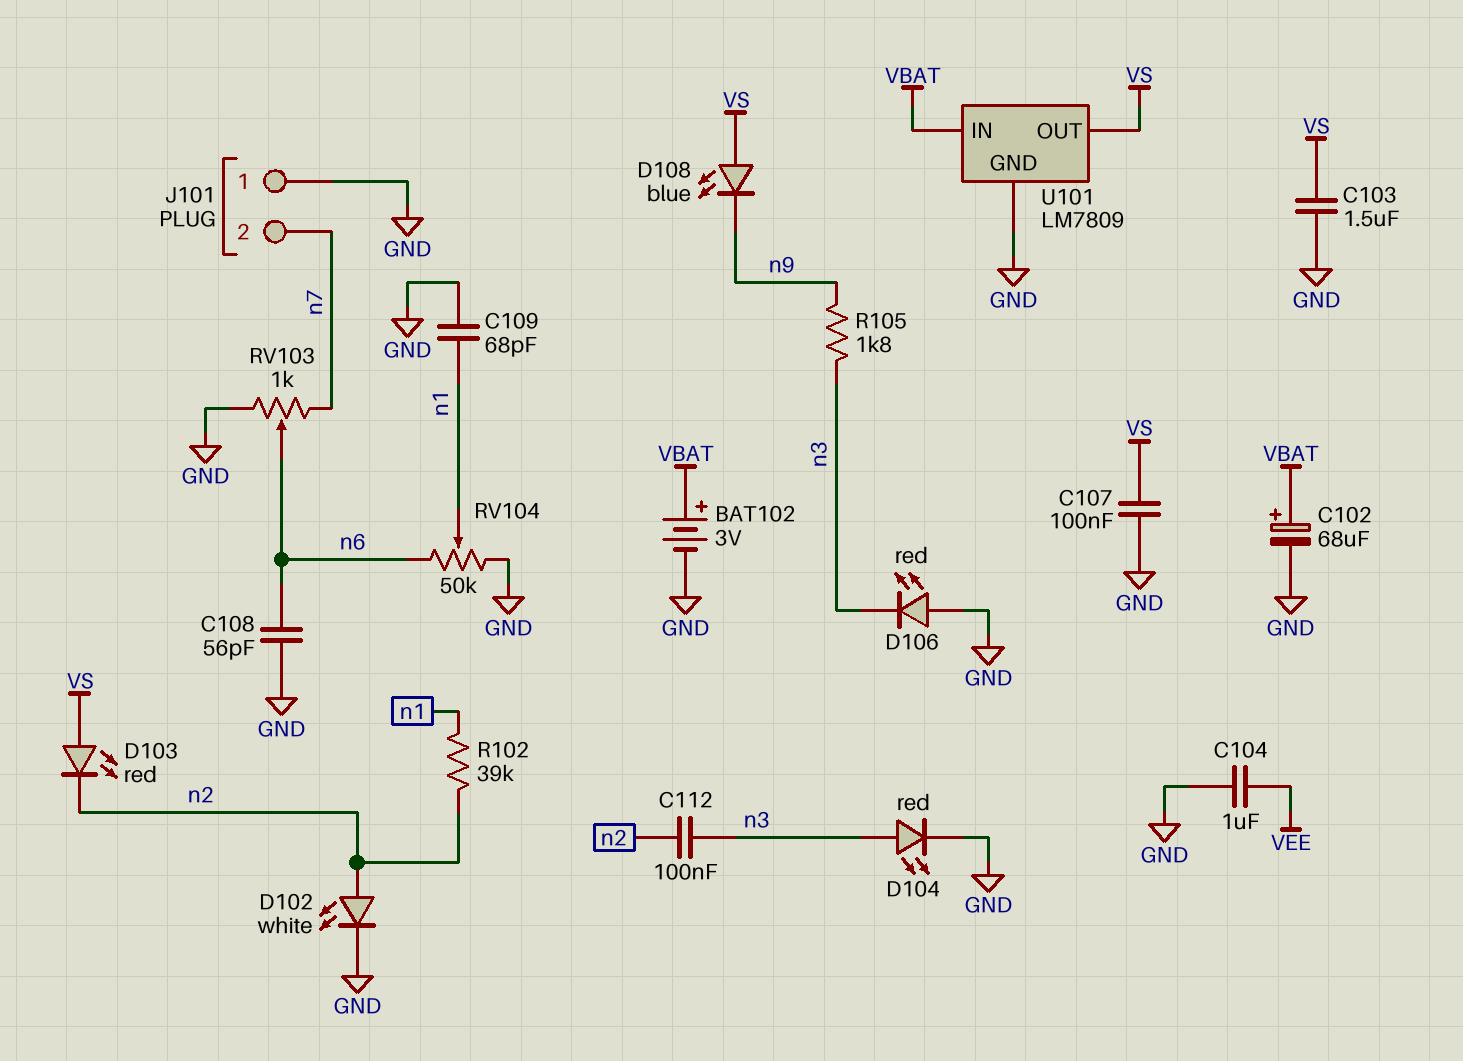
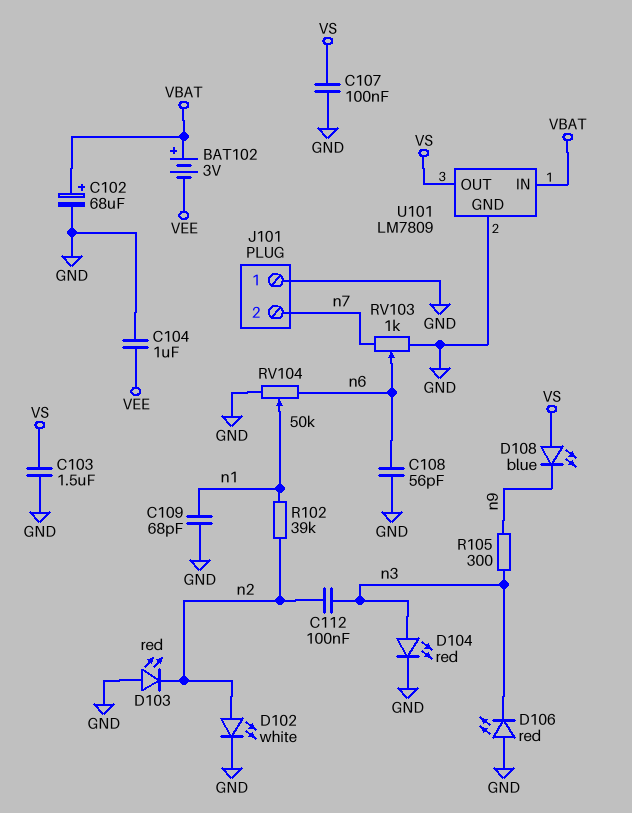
BAT102: 3V (plus VBAT, minus GND) -> 3V (plus VBAT, minus VEE)
D103: LED red (A VS, K n2) -> LED red (A GND, K n2)
R105: 1.8k (n3, n9) -> 300 (n3, n9)

